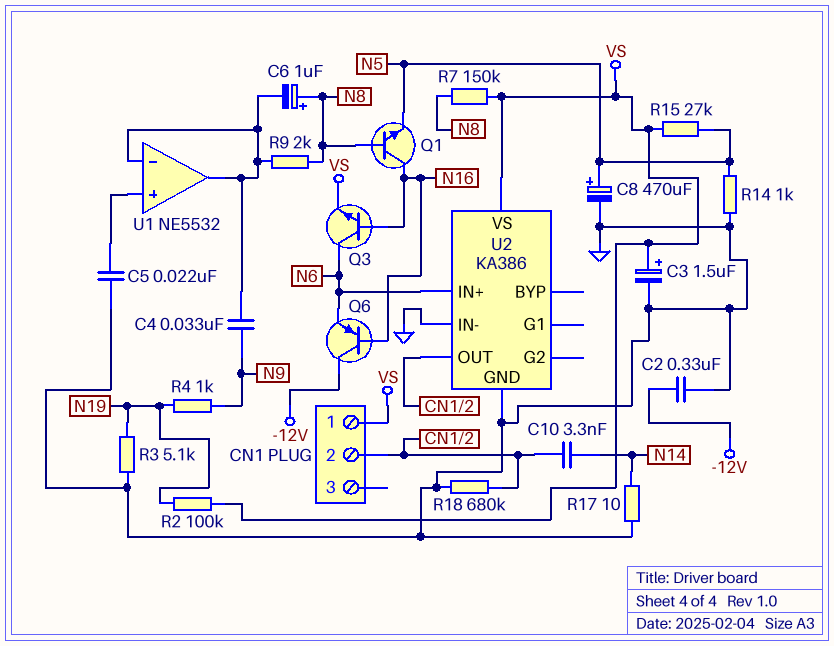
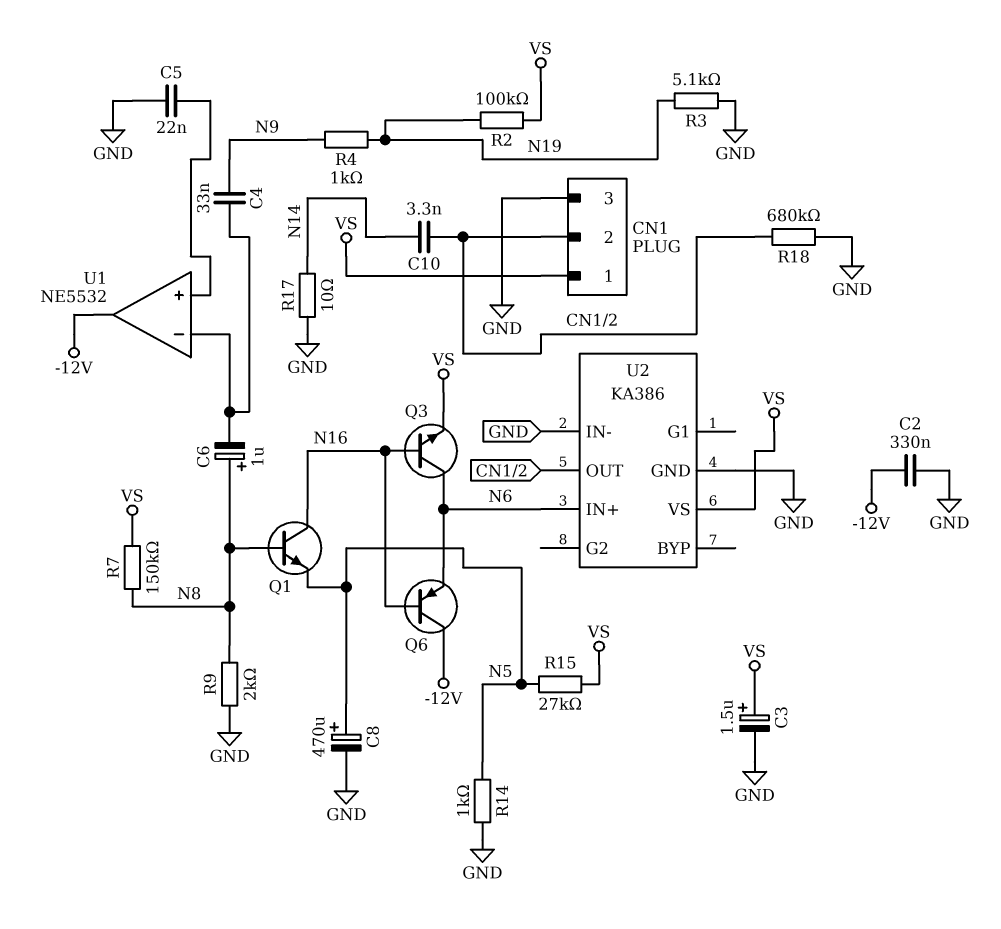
CN1 pin 3: none -> GND
R9: 2k (N8, U1/in-) -> 2k (GND, N8)
U1 pin out: U1/in- -> -12V

